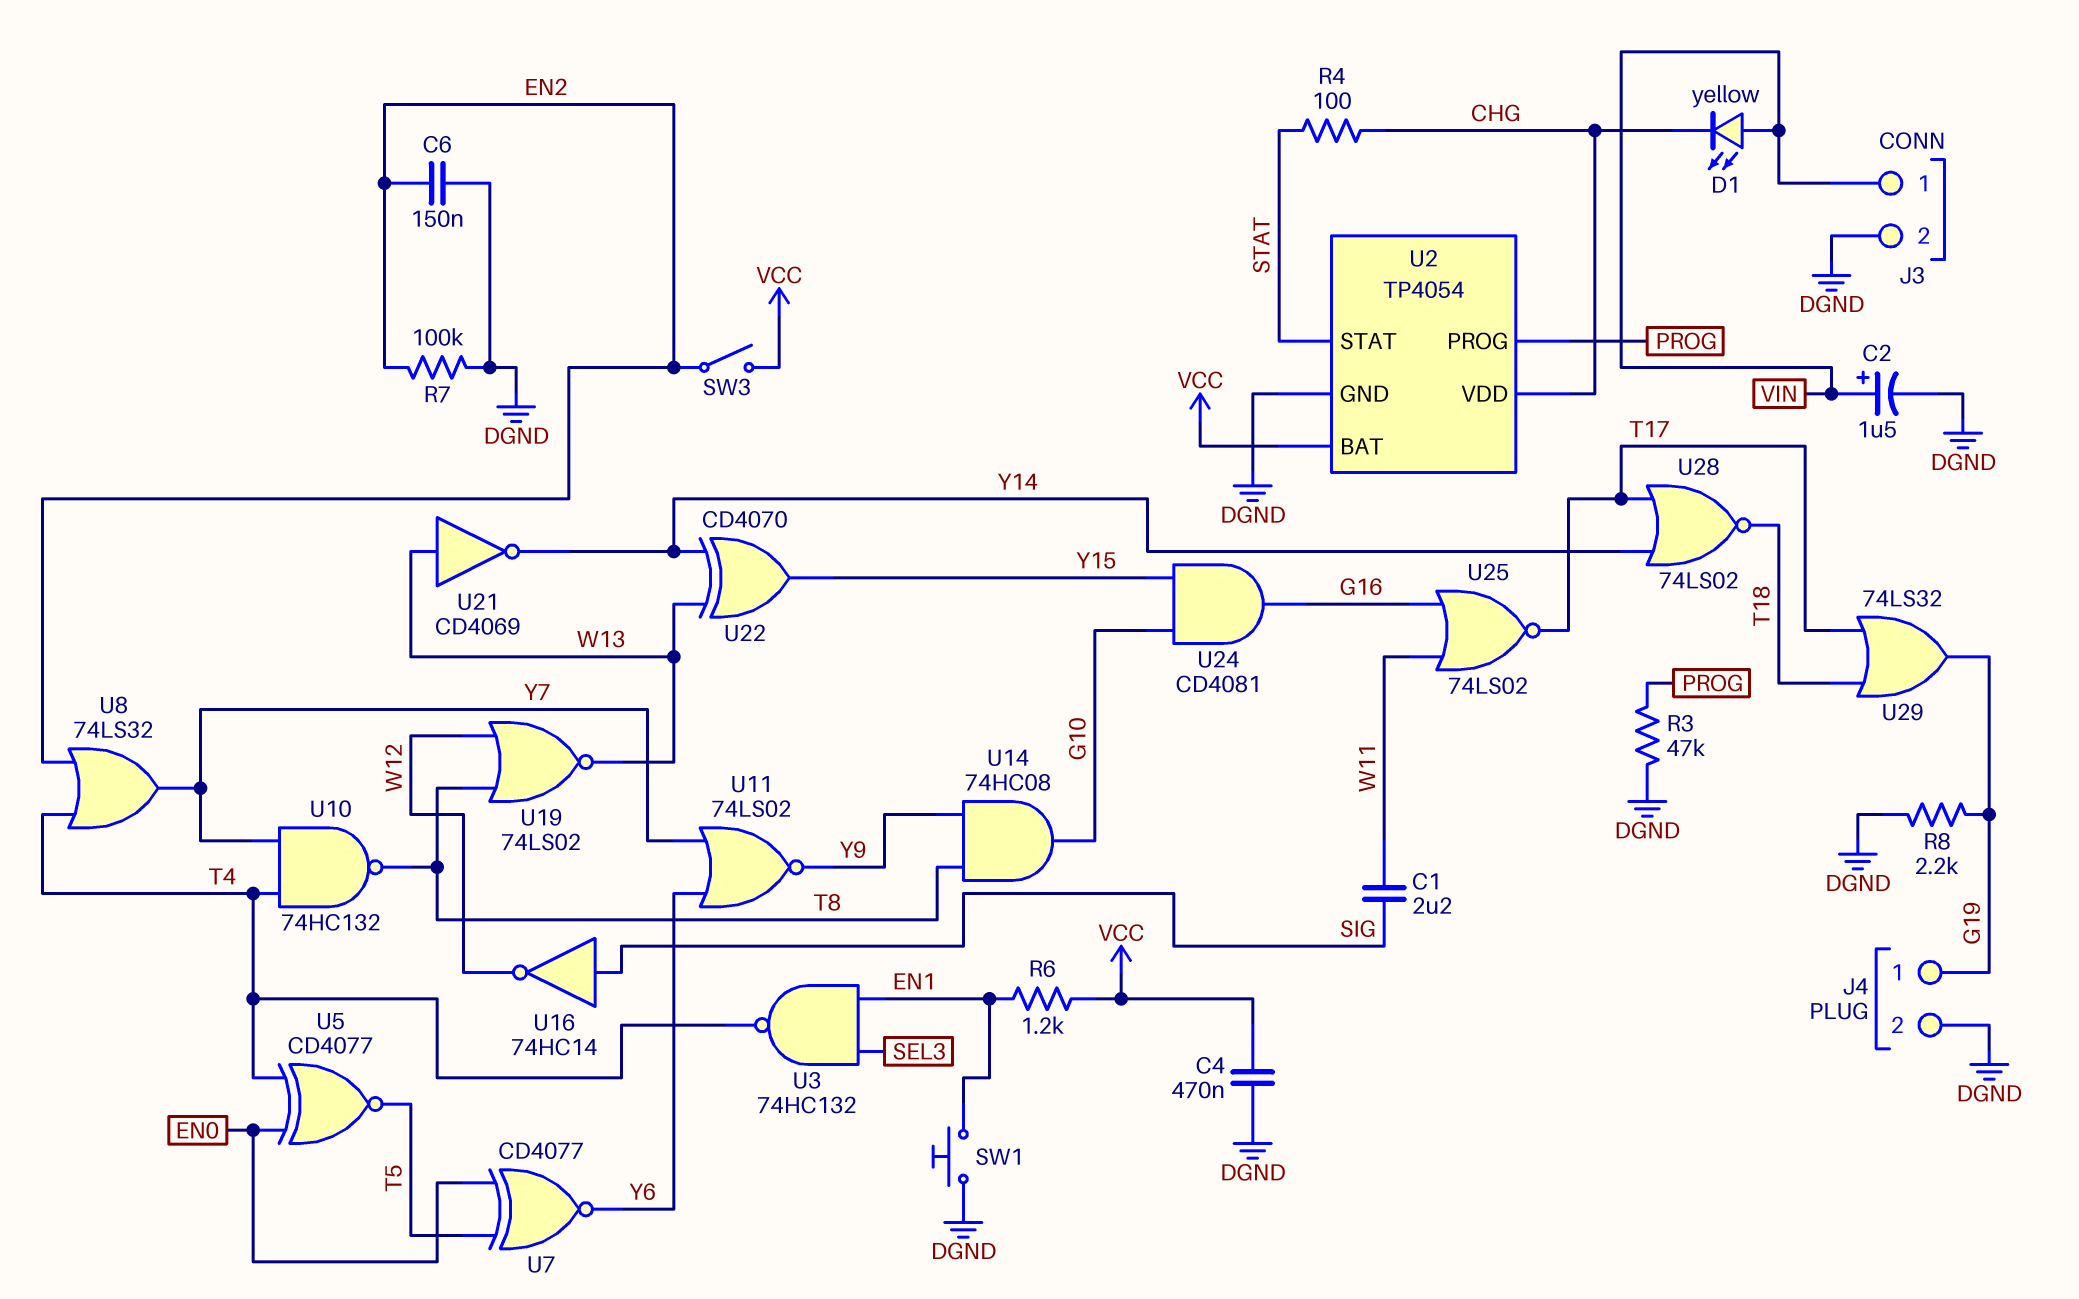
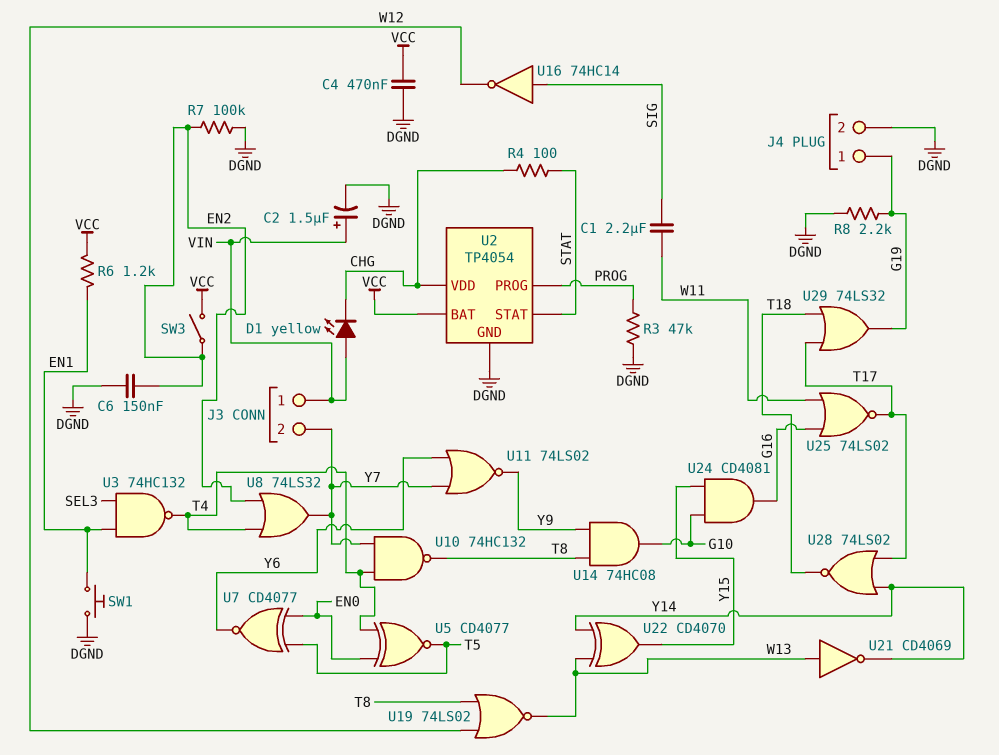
J3 pin 2: DGND -> Y7

